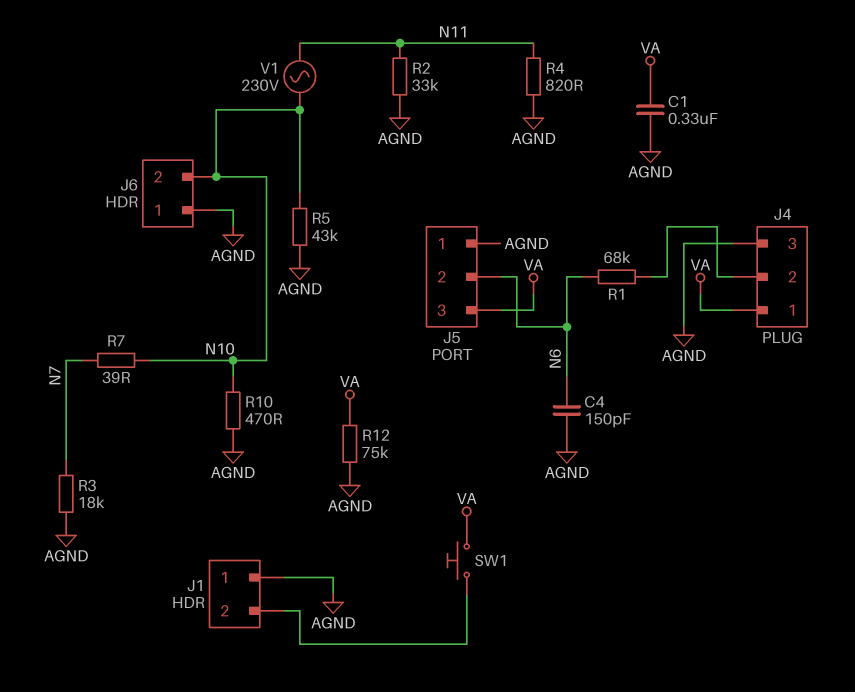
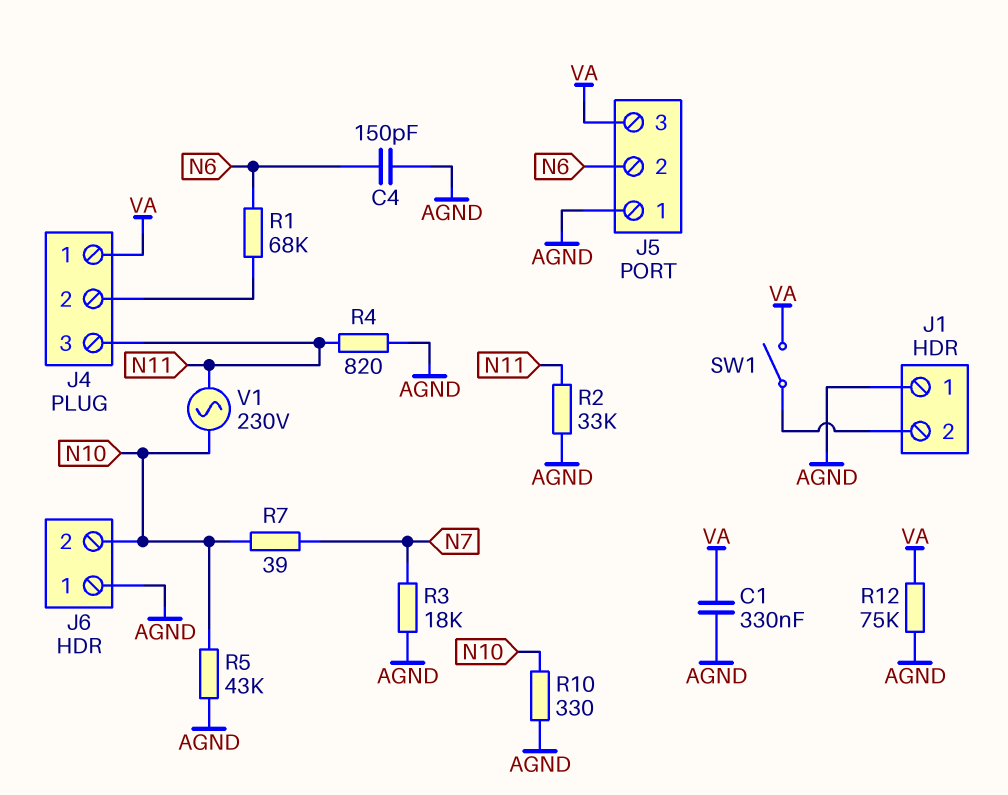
J4 pin 3: AGND -> N11
R10: 470 (AGND, N10) -> 330 (AGND, N10)
SW1: button (J1/2, VA) -> switch (J1/2, VA)

